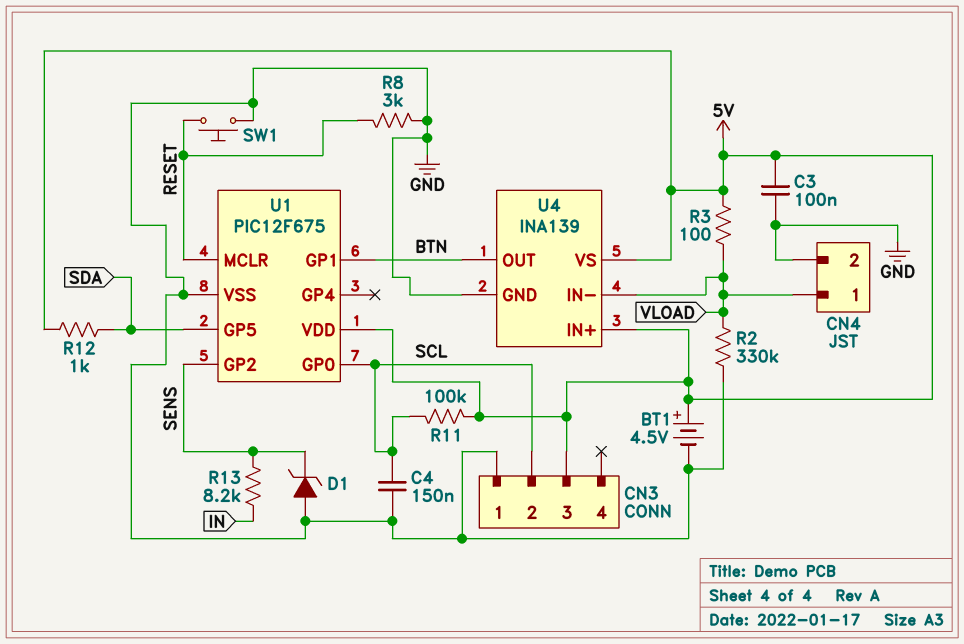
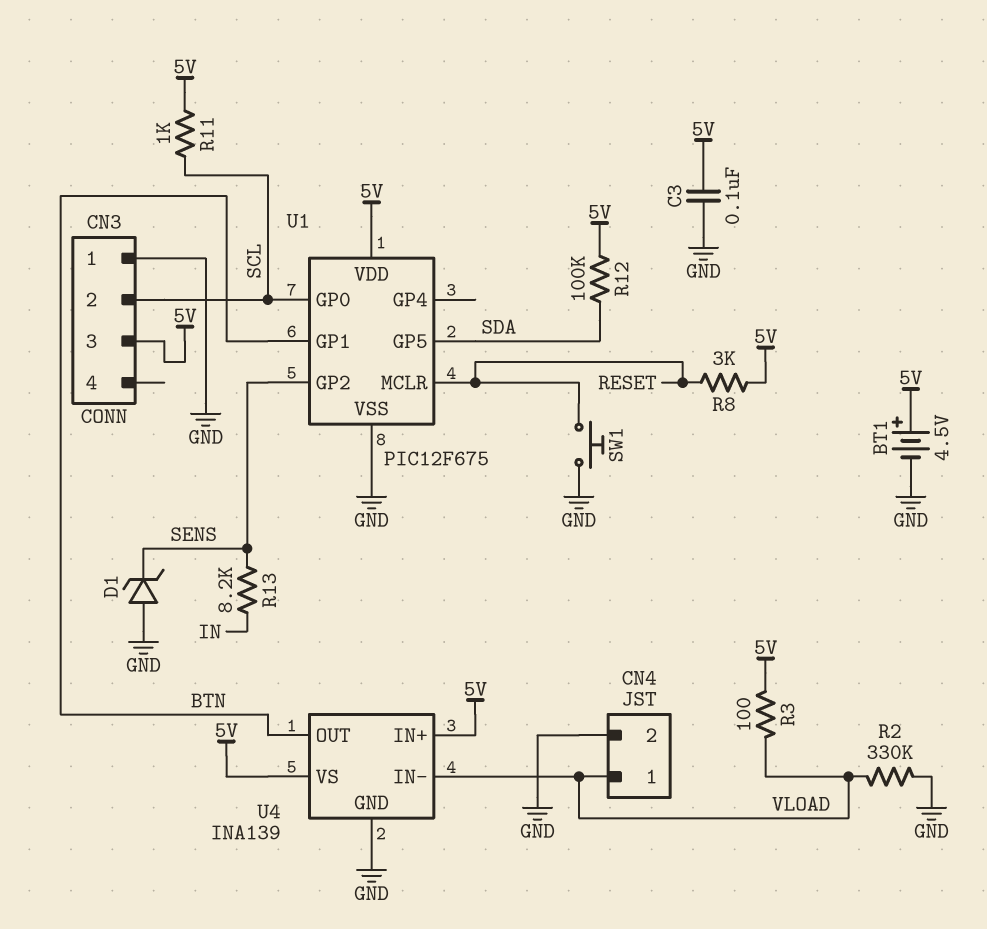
C4: 150nF (GND, SCL) -> none
R8: 3k (GND, RESET) -> 3k (5V, RESET)
R11: 100k (5V, SCL) -> 1k (5V, SCL)
R12: 1k (5V, SDA) -> 100k (5V, SDA)

